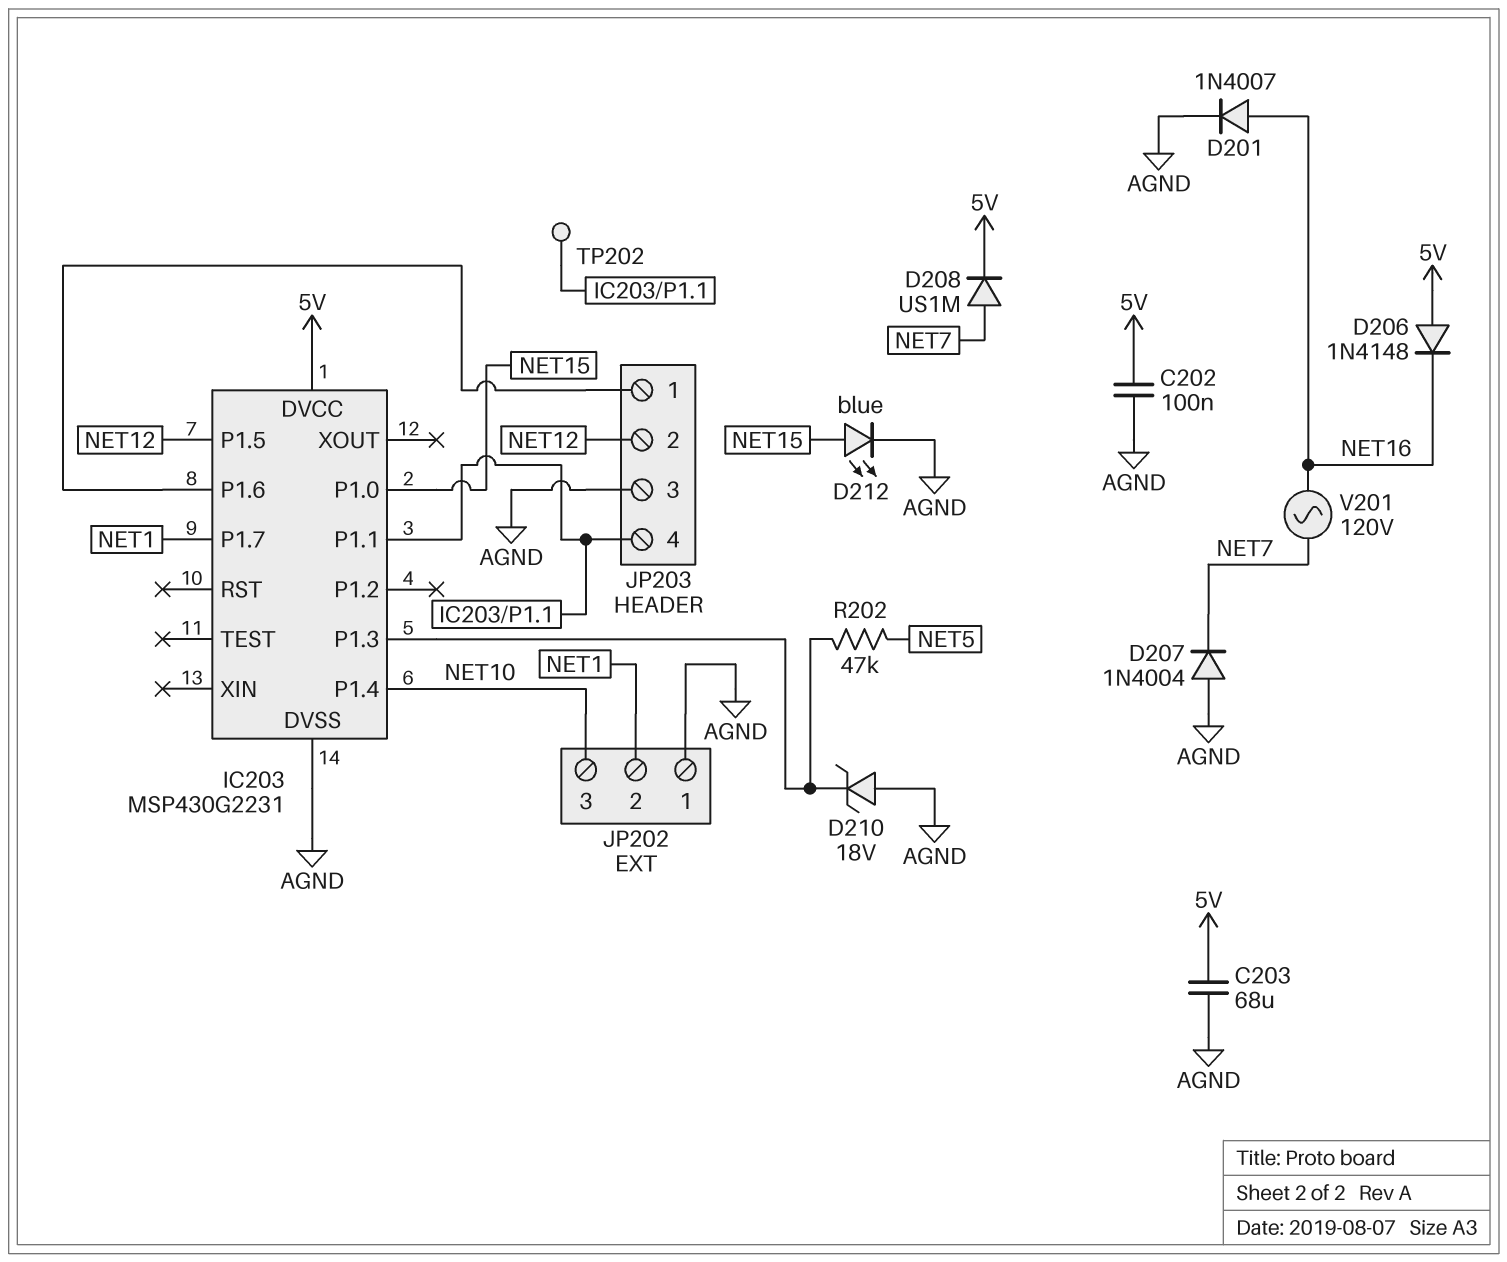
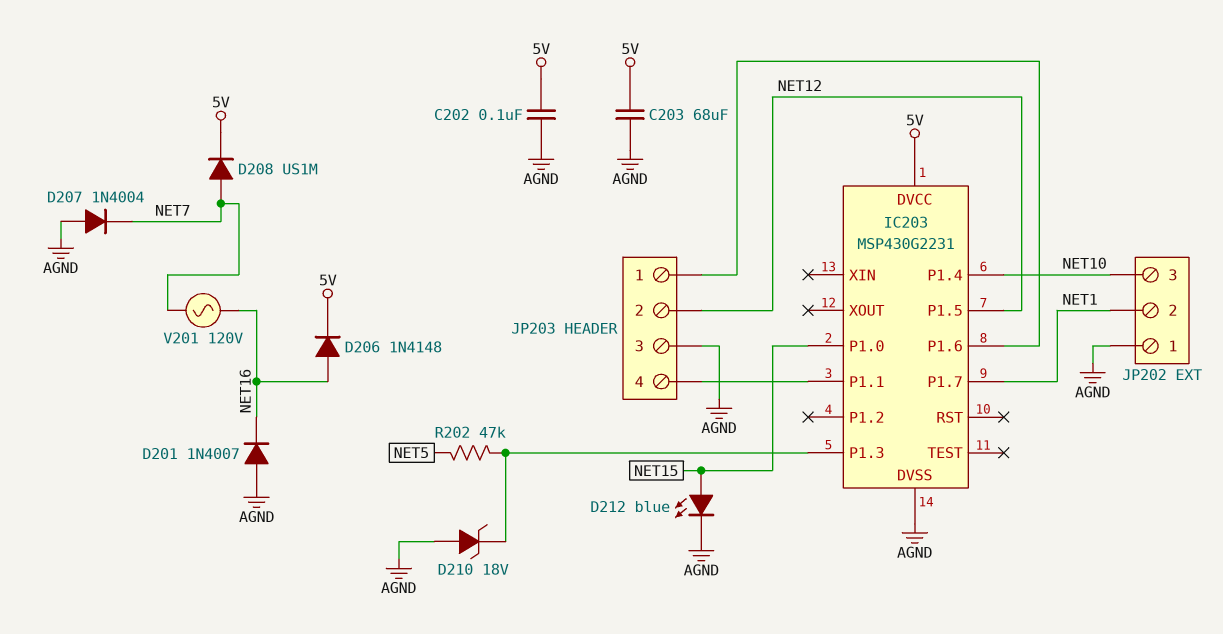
D201: diode 1N4007 (A NET16, K AGND) -> diode 1N4007 (A AGND, K NET16)
D206: diode 1N4148 (A 5V, K NET16) -> diode 1N4148 (A NET16, K 5V)
TP202: test point (IC203/P1.1) -> none

